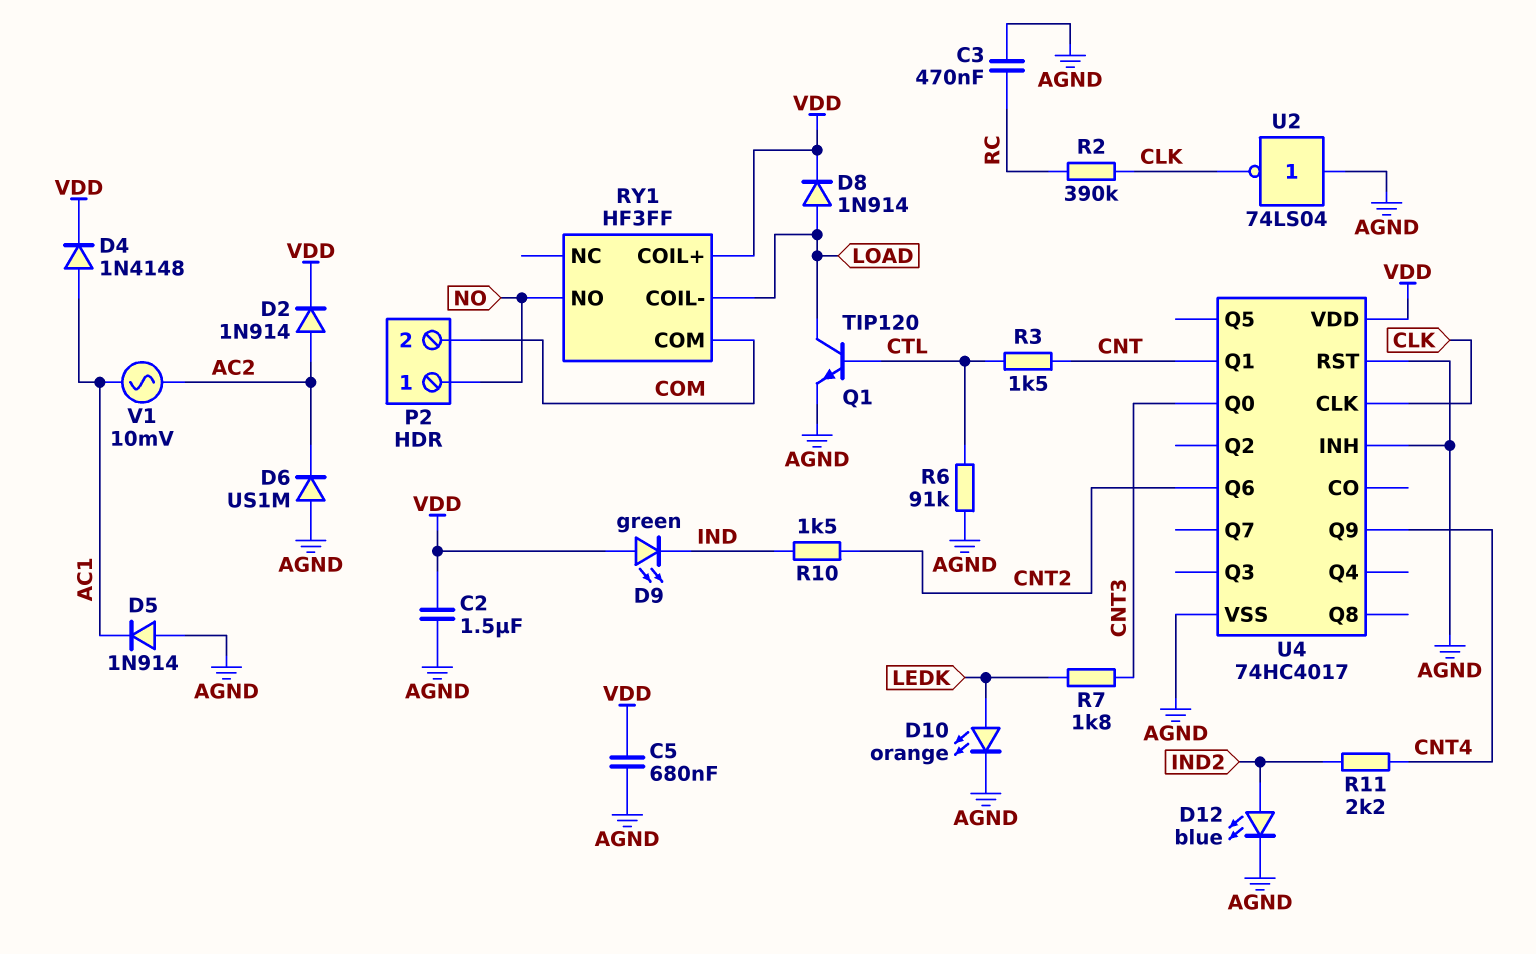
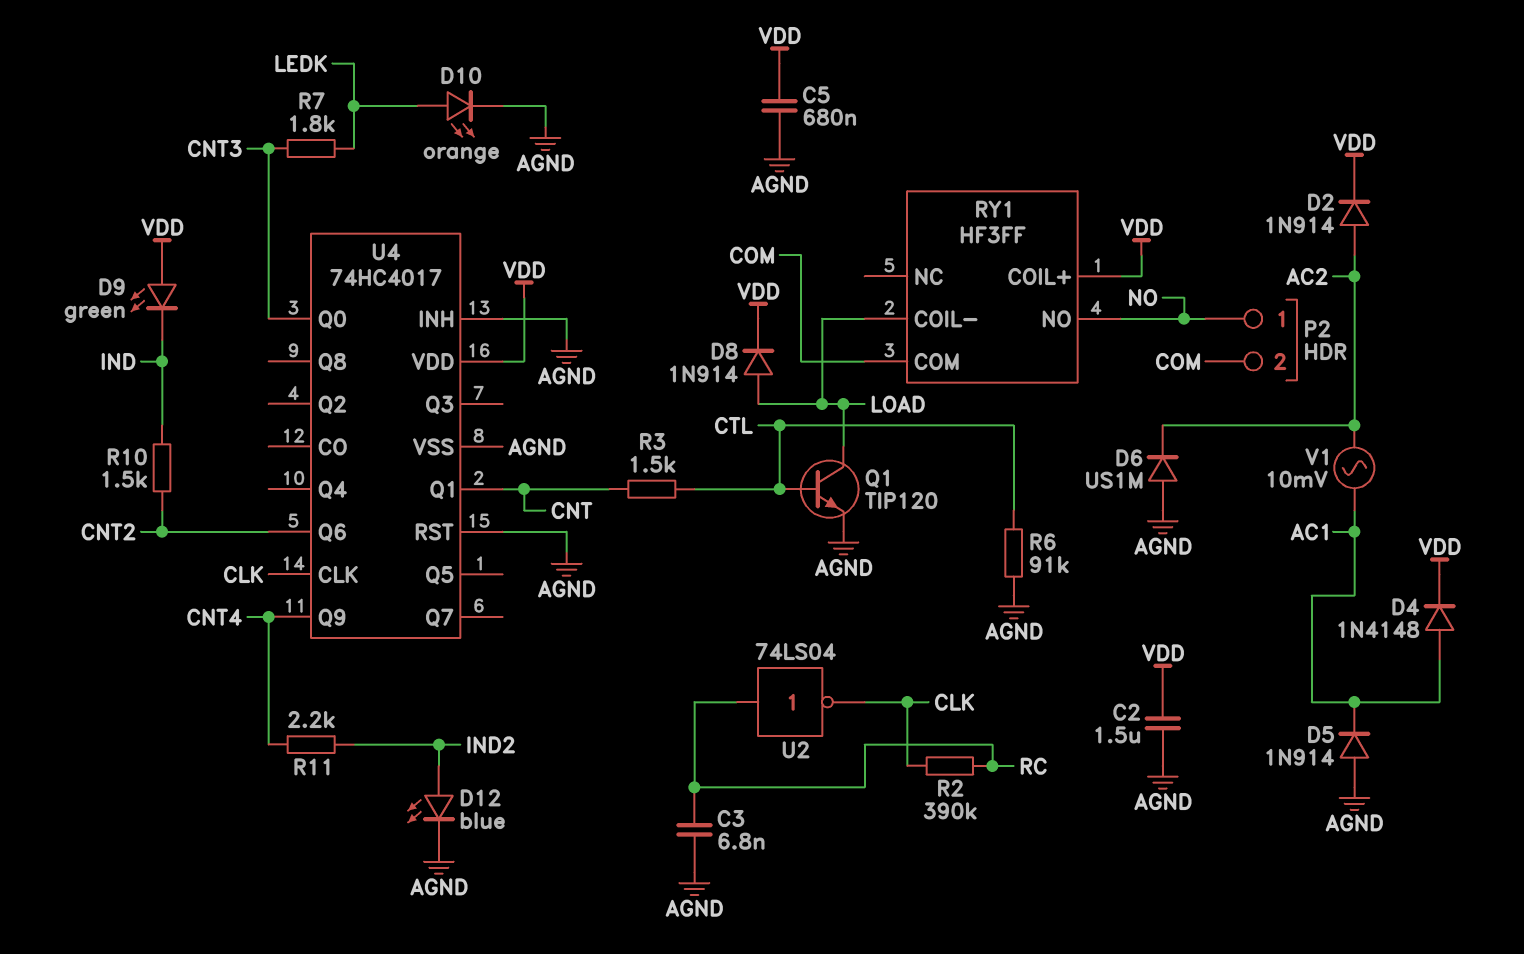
C3: 470nF (AGND, RC) -> 6.8nF (AGND, RC)
U2: NOT 74LS04 (in AGND, out CLK) -> NOT 74LS04 (in RC, out CLK)

